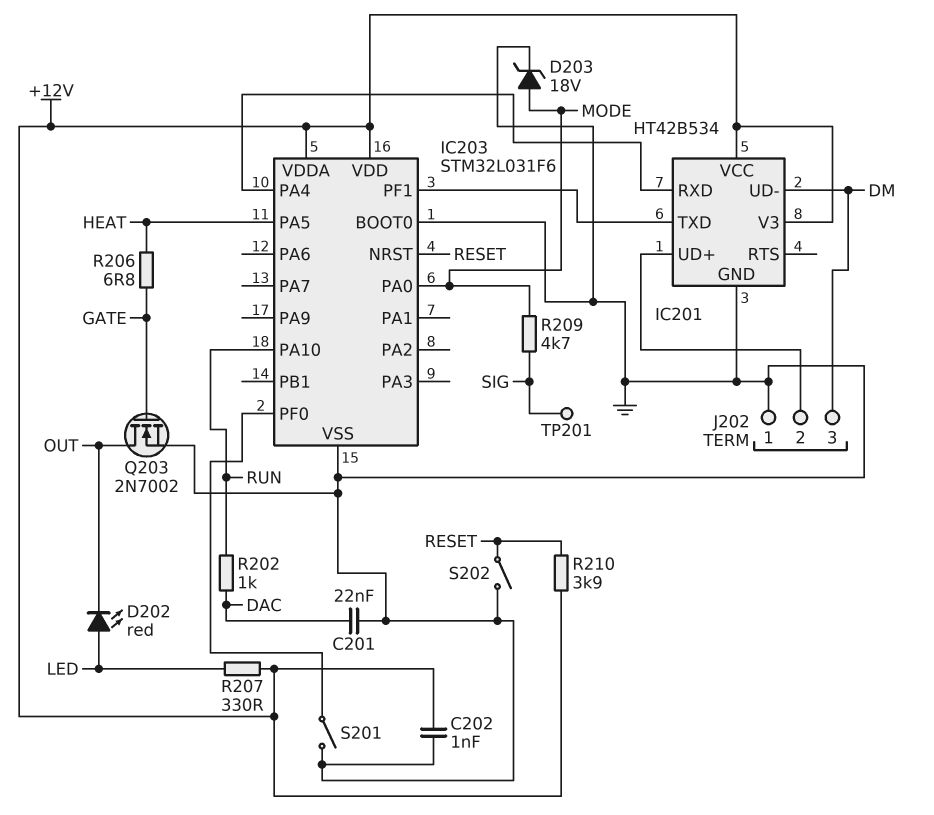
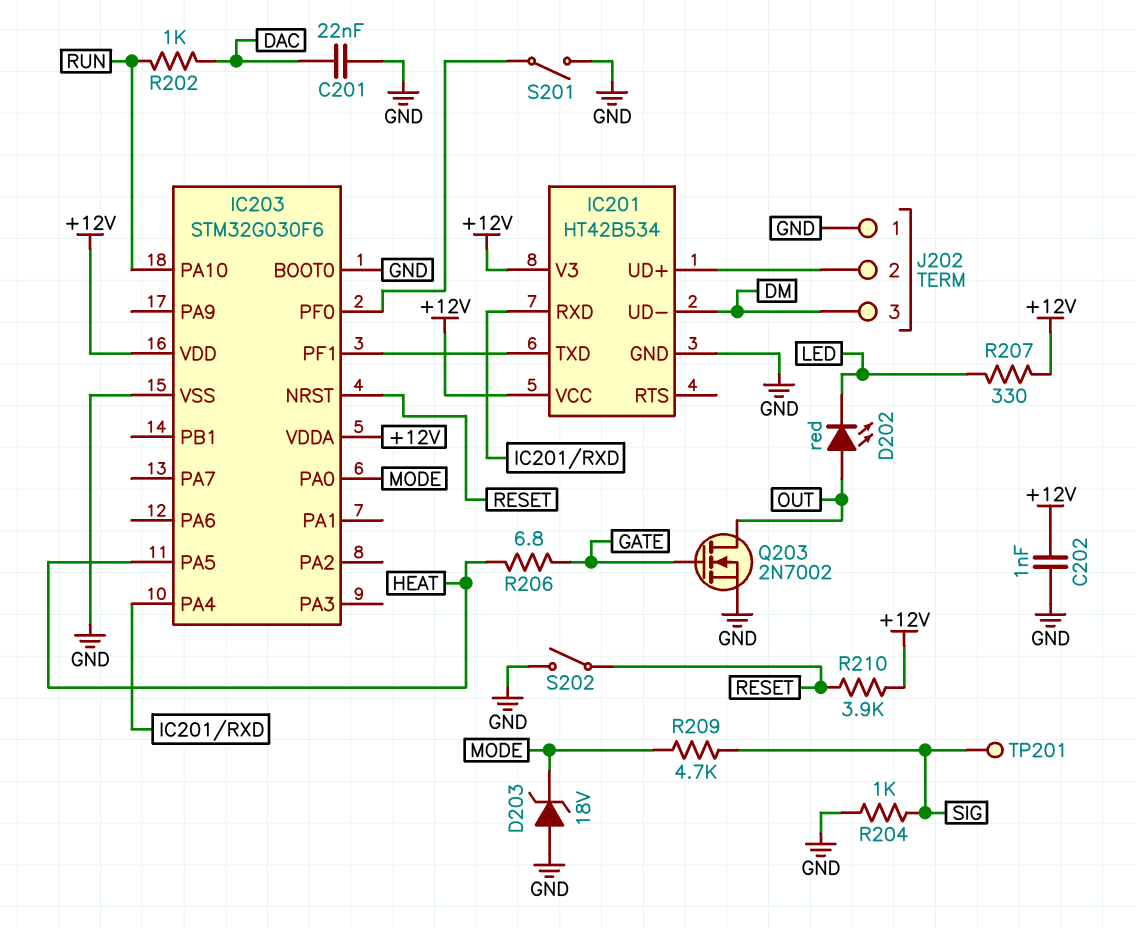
D202: LED red (A LED, K OUT) -> LED red (A OUT, K LED)
D203: zener 18V (A MODE, K GND) -> zener 18V (A GND, K MODE)
IC203: STM32L031F6 -> STM32G030F6
R204: none -> 1k (GND, SIG)

